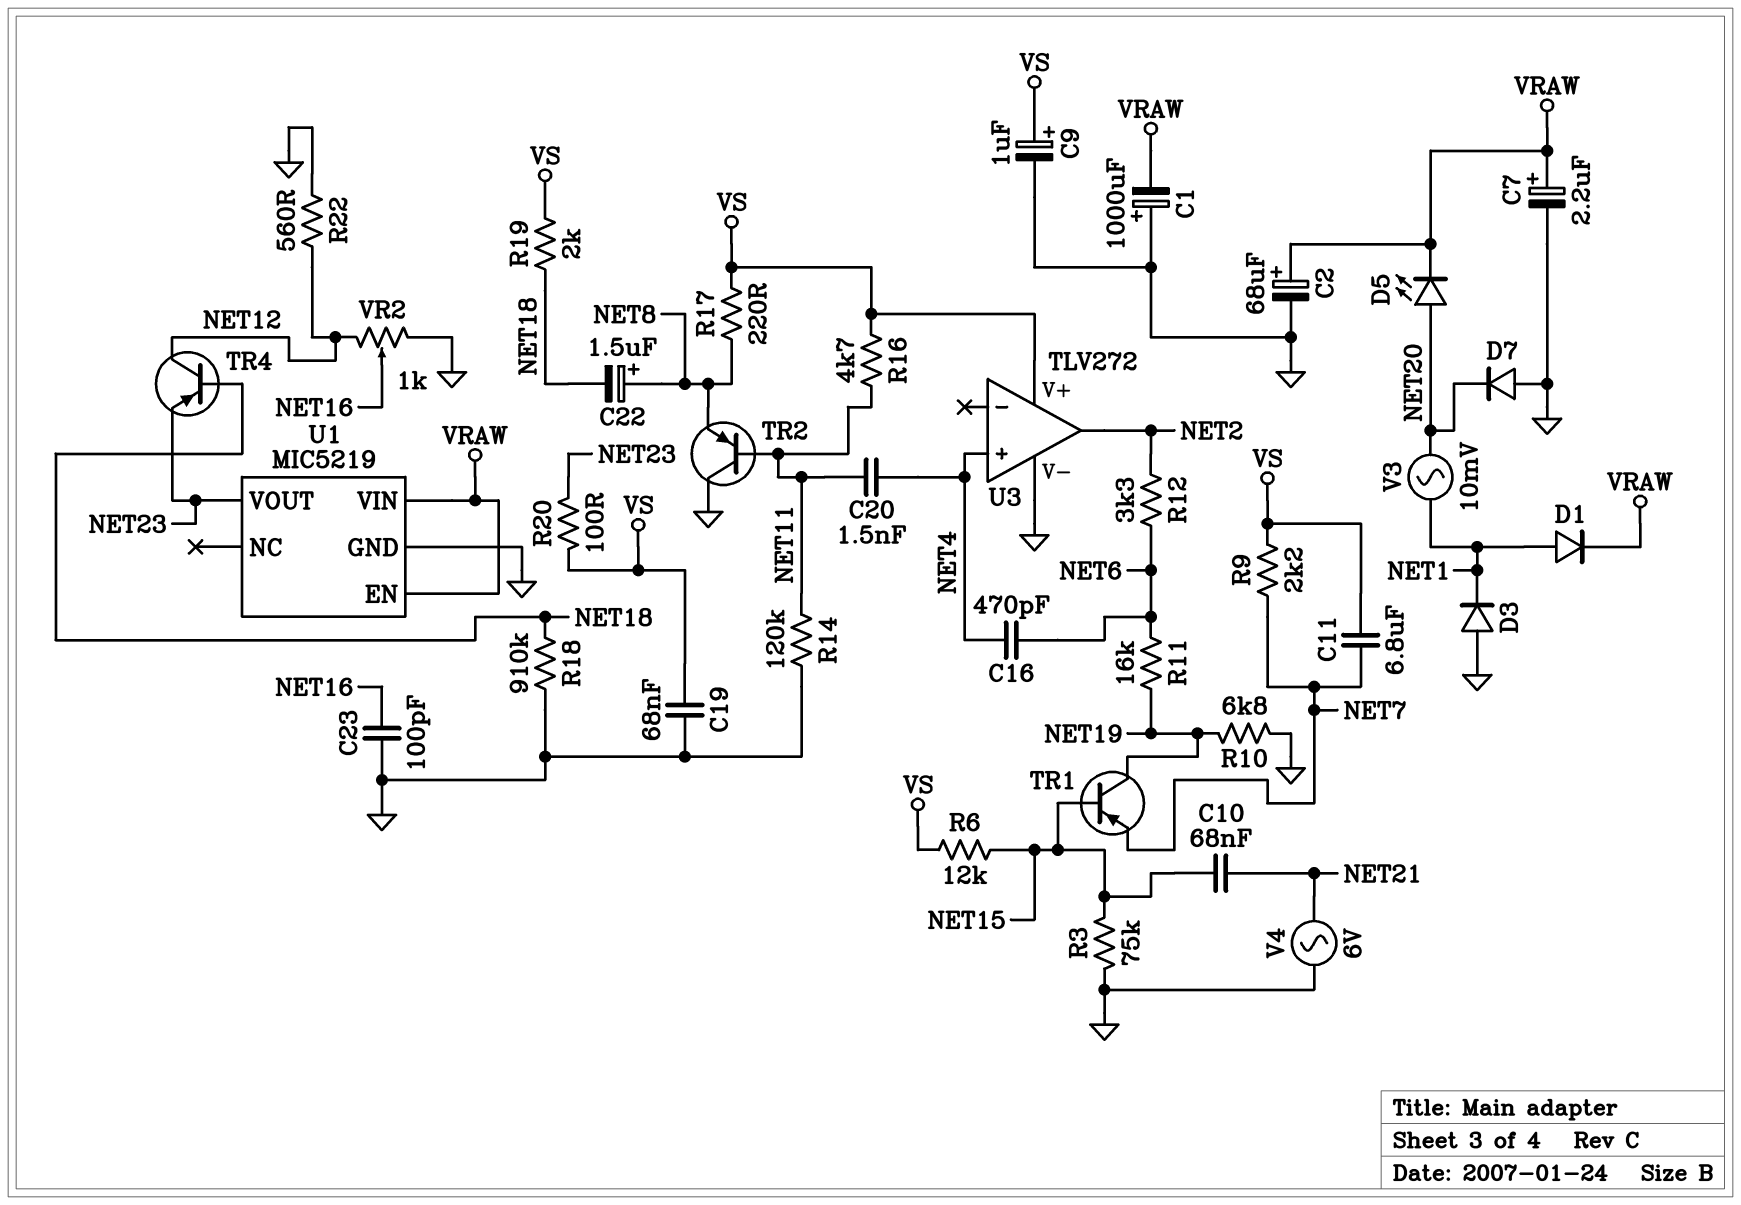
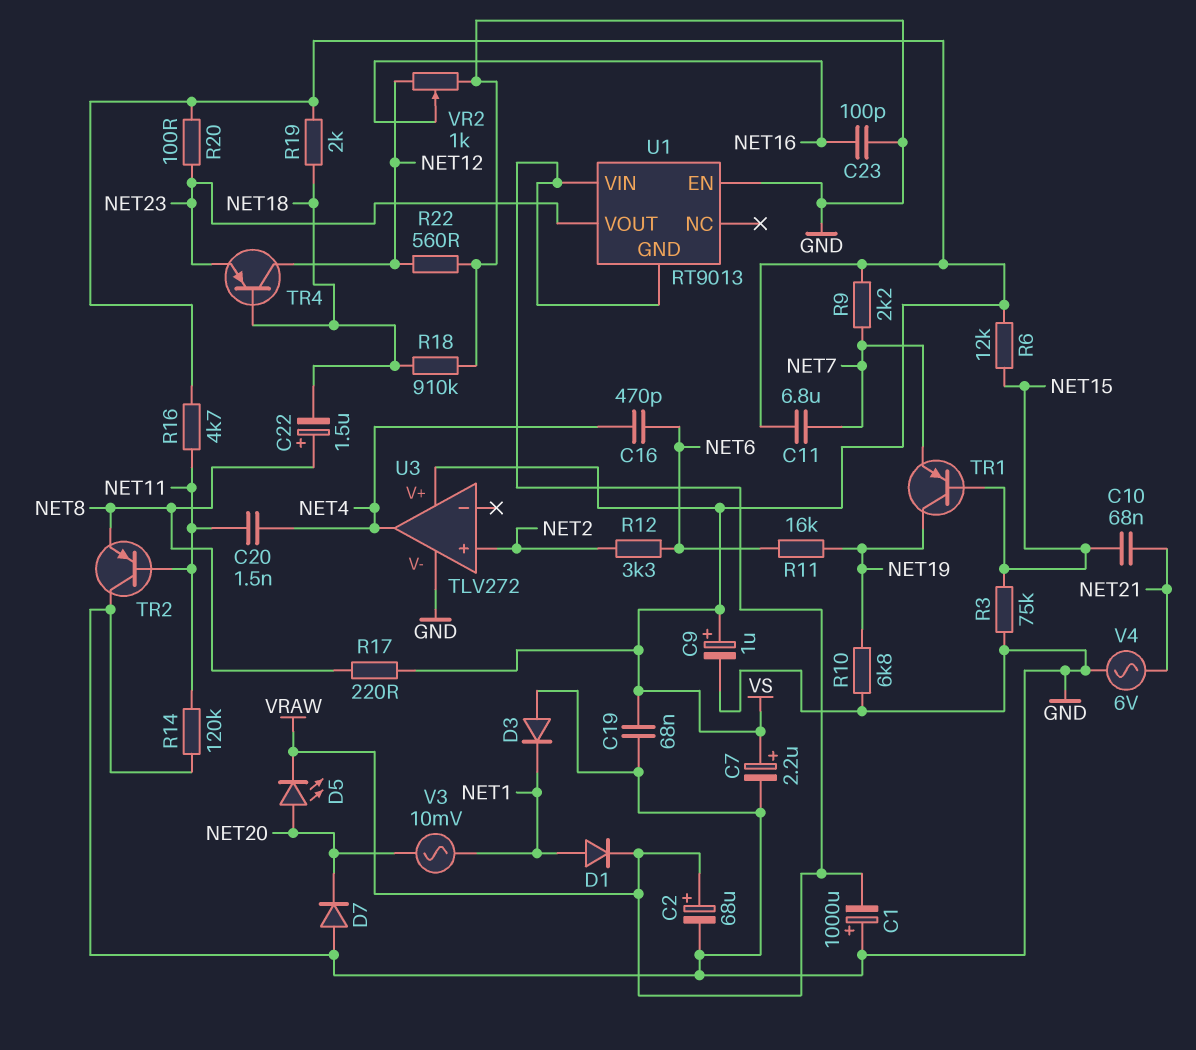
C7: 2.2uF (plus VRAW, minus GND) -> 2.2uF (plus VS, minus GND)
U1: MIC5219 -> RT9013
U1 pin EN: VRAW -> GND
U1 pin GND: GND -> VRAW
U3 pin in+: NET4 -> NET2
U3 pin out: NET2 -> NET4

